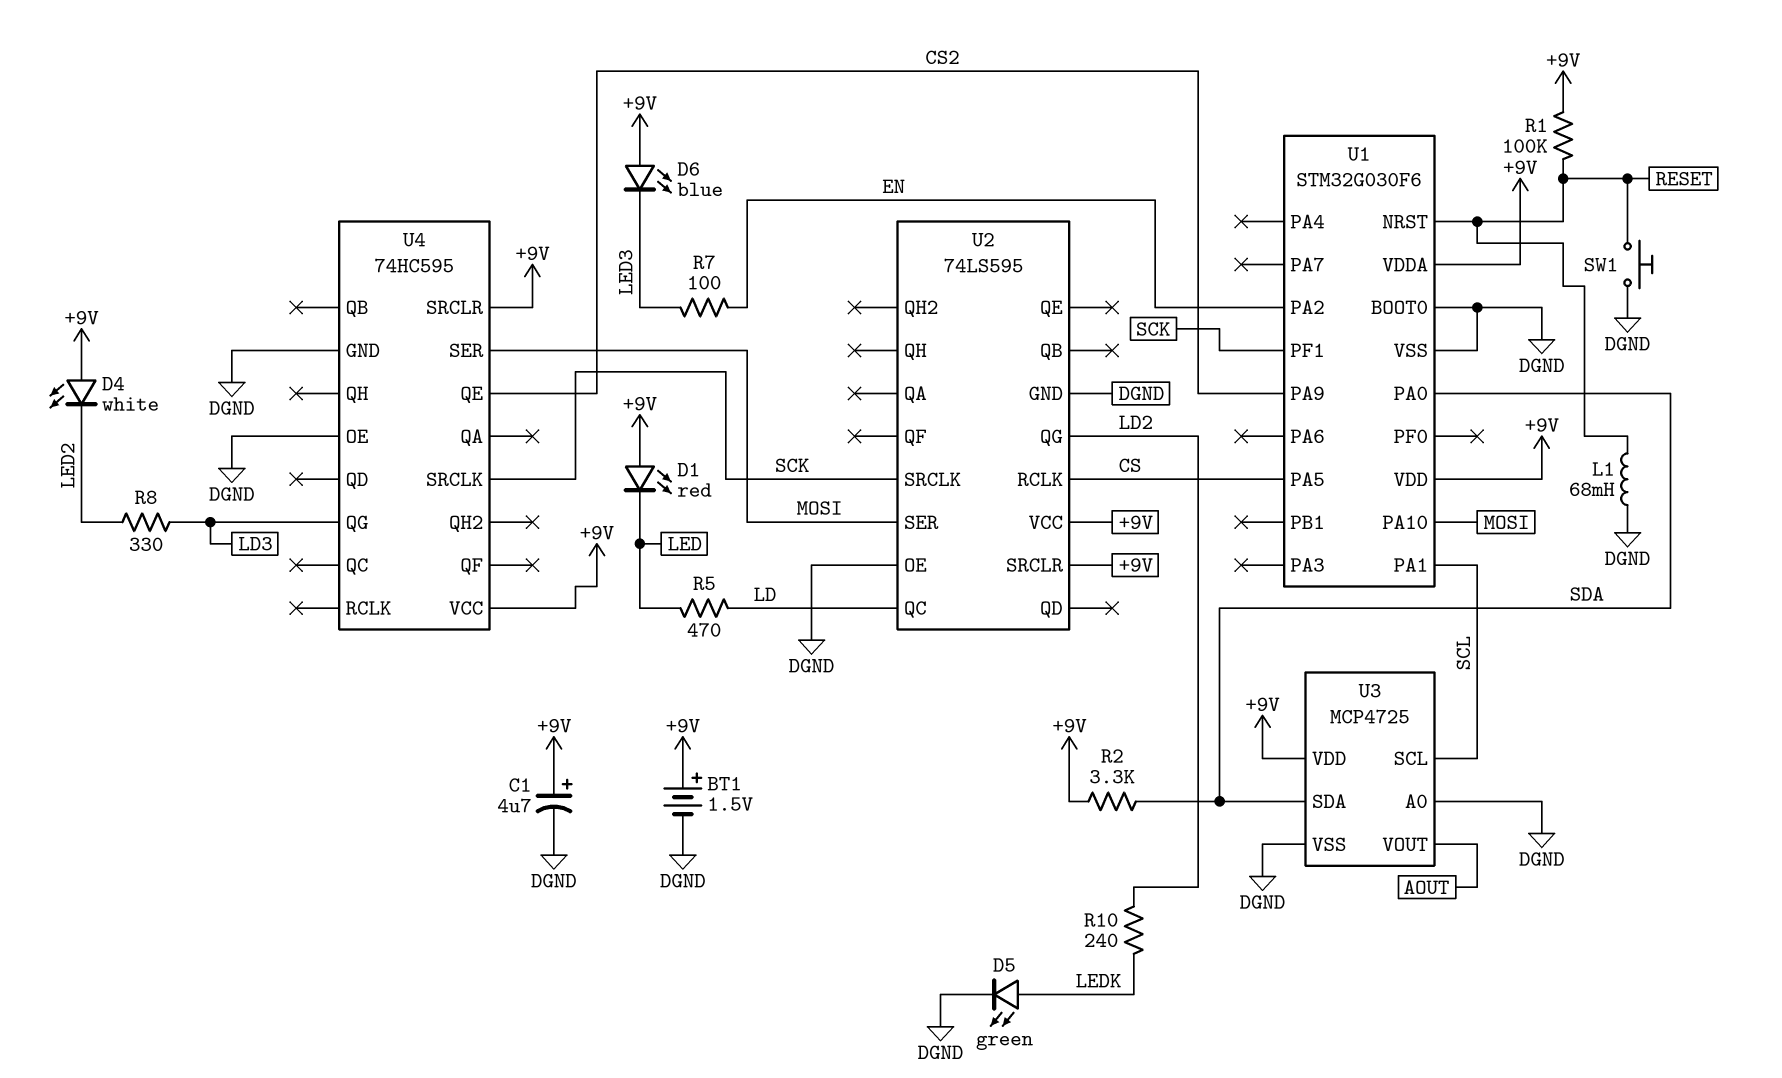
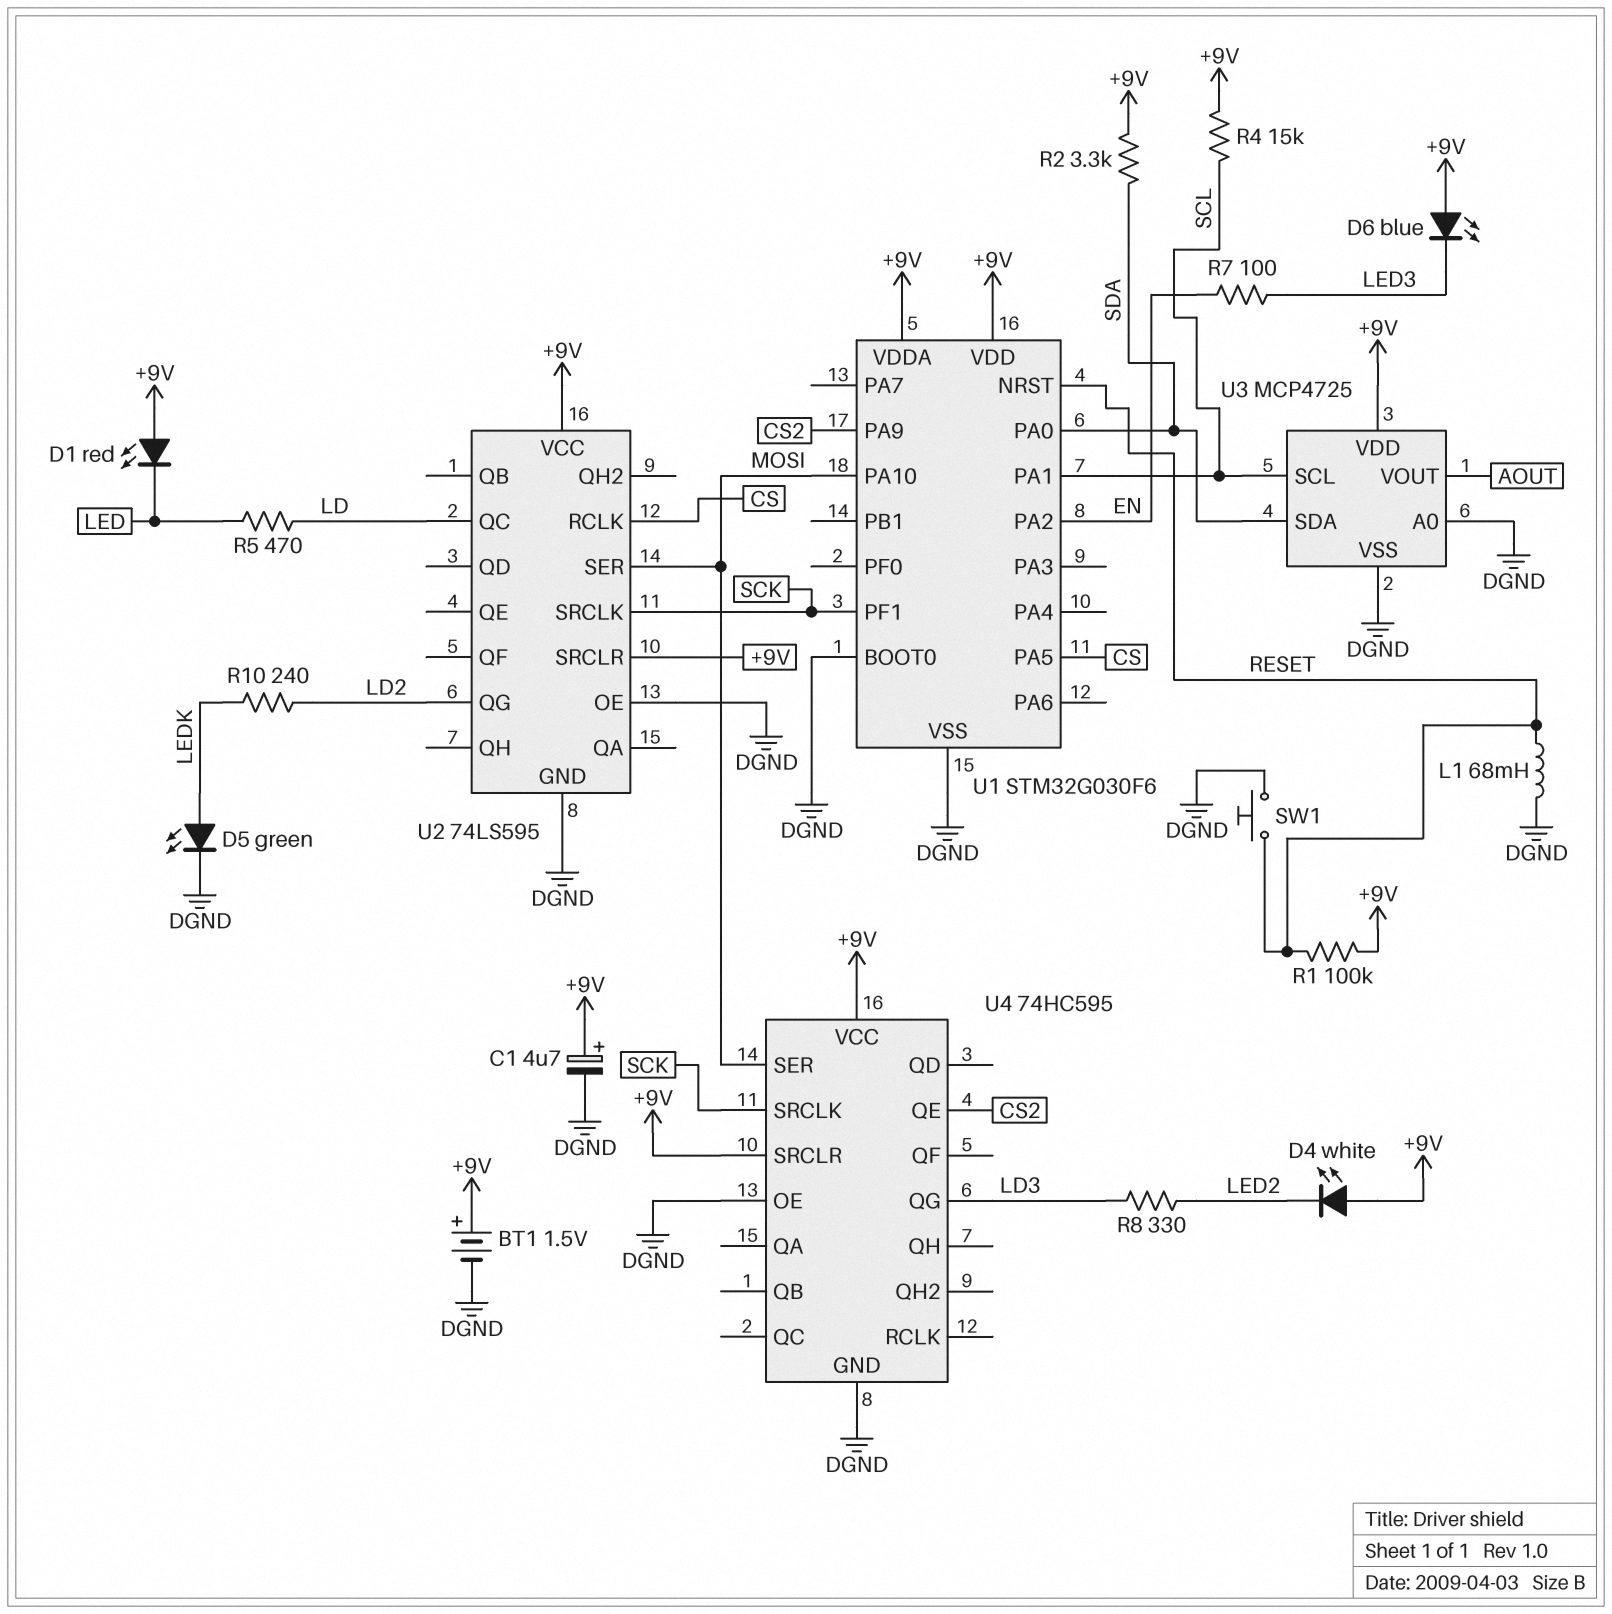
R4: none -> 15k (+9V, SCL)

